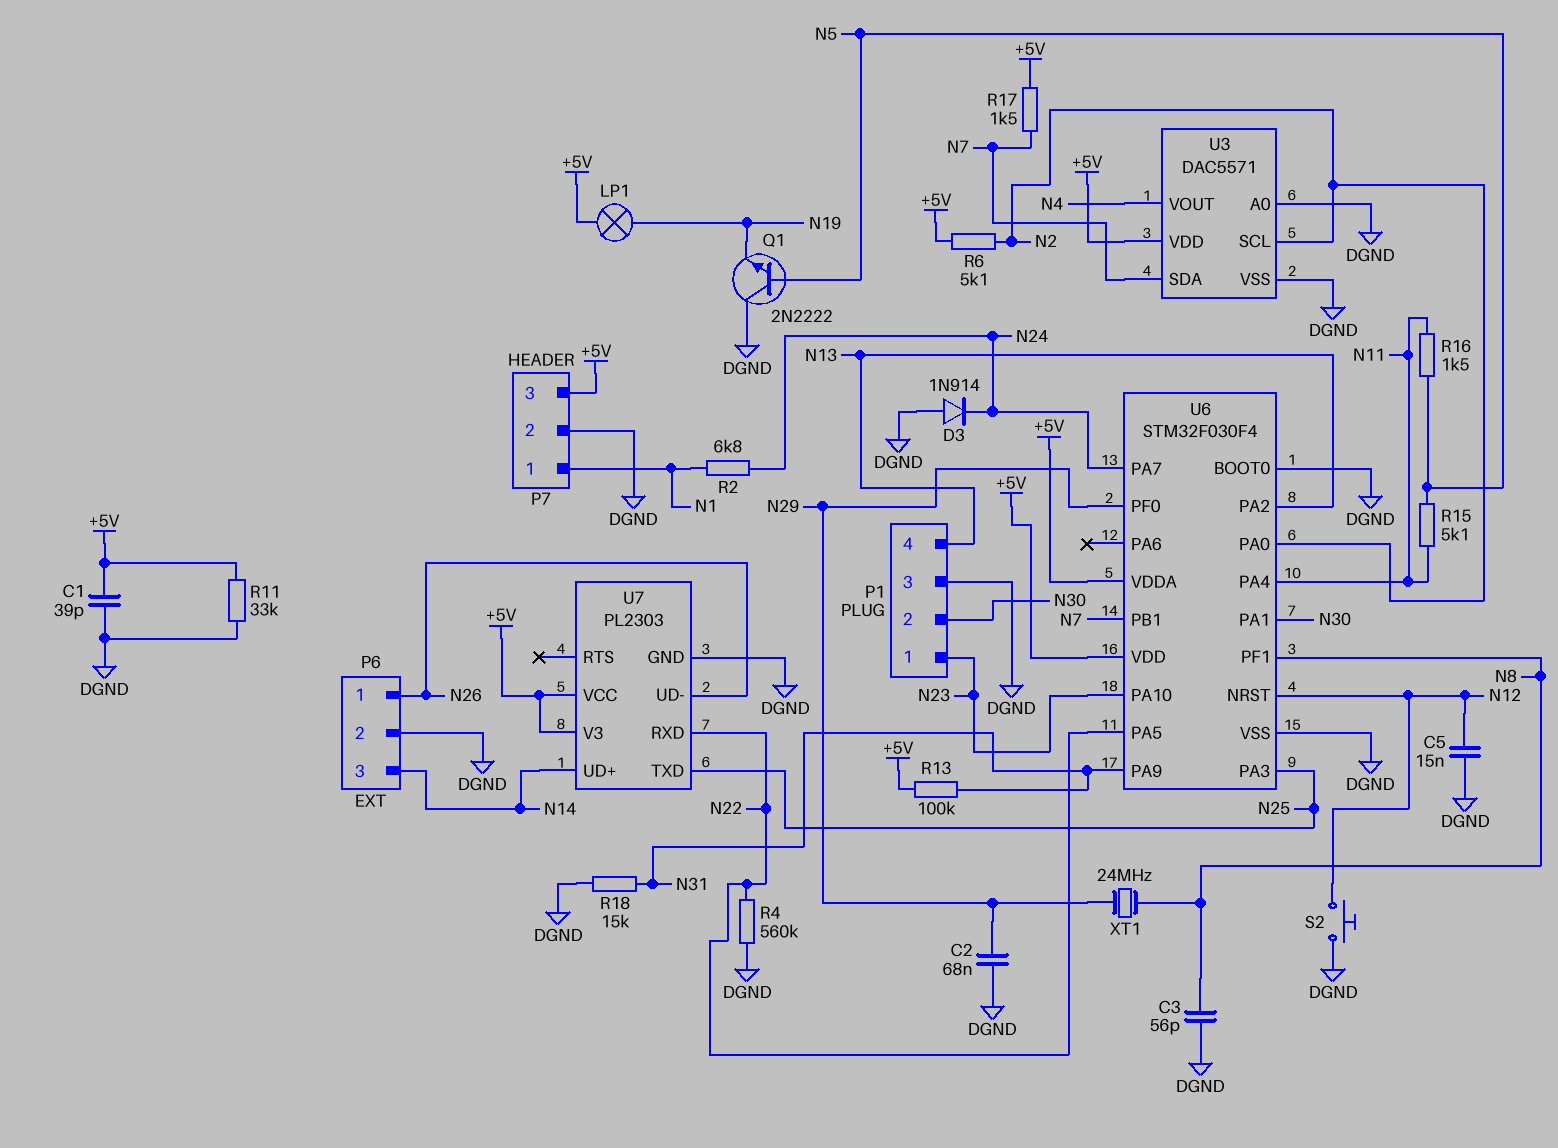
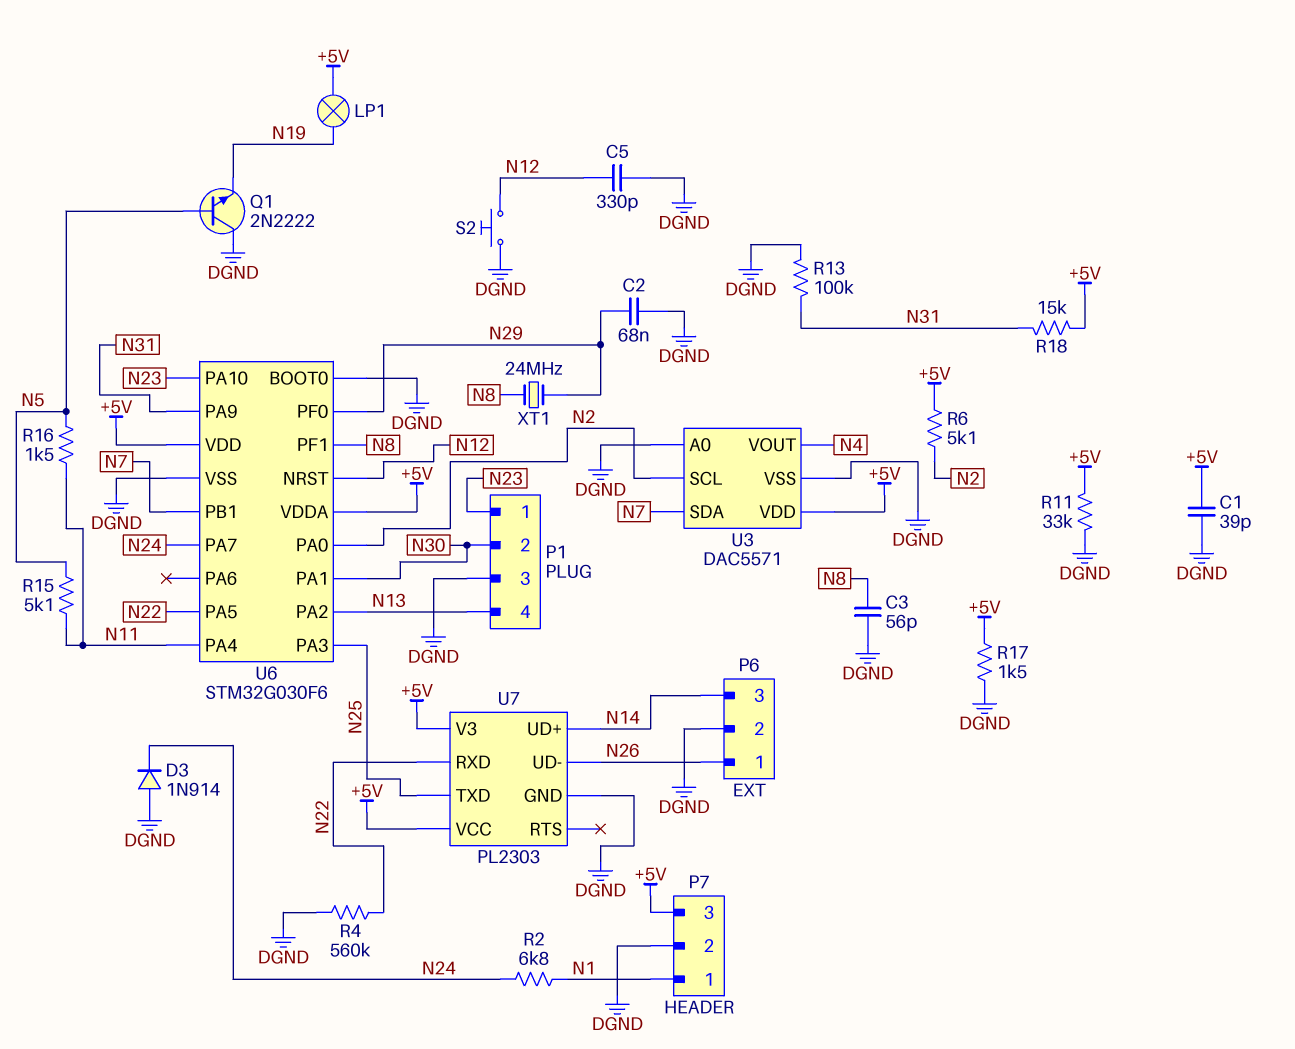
C5: 15nF (DGND, N12) -> 330pF (DGND, N12)
R13: 100k (+5V, N31) -> 100k (DGND, N31)
R17: 1.5k (+5V, N7) -> 1.5k (+5V, DGND)
R18: 15k (DGND, N31) -> 15k (+5V, N31)
U6: STM32F030F4 -> STM32G030F6

